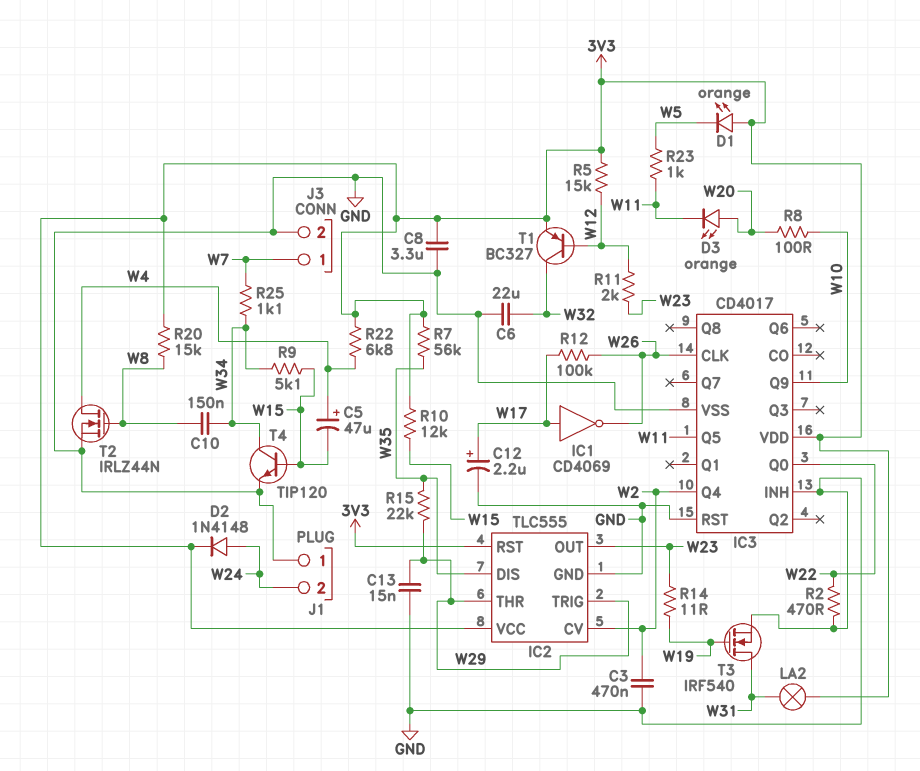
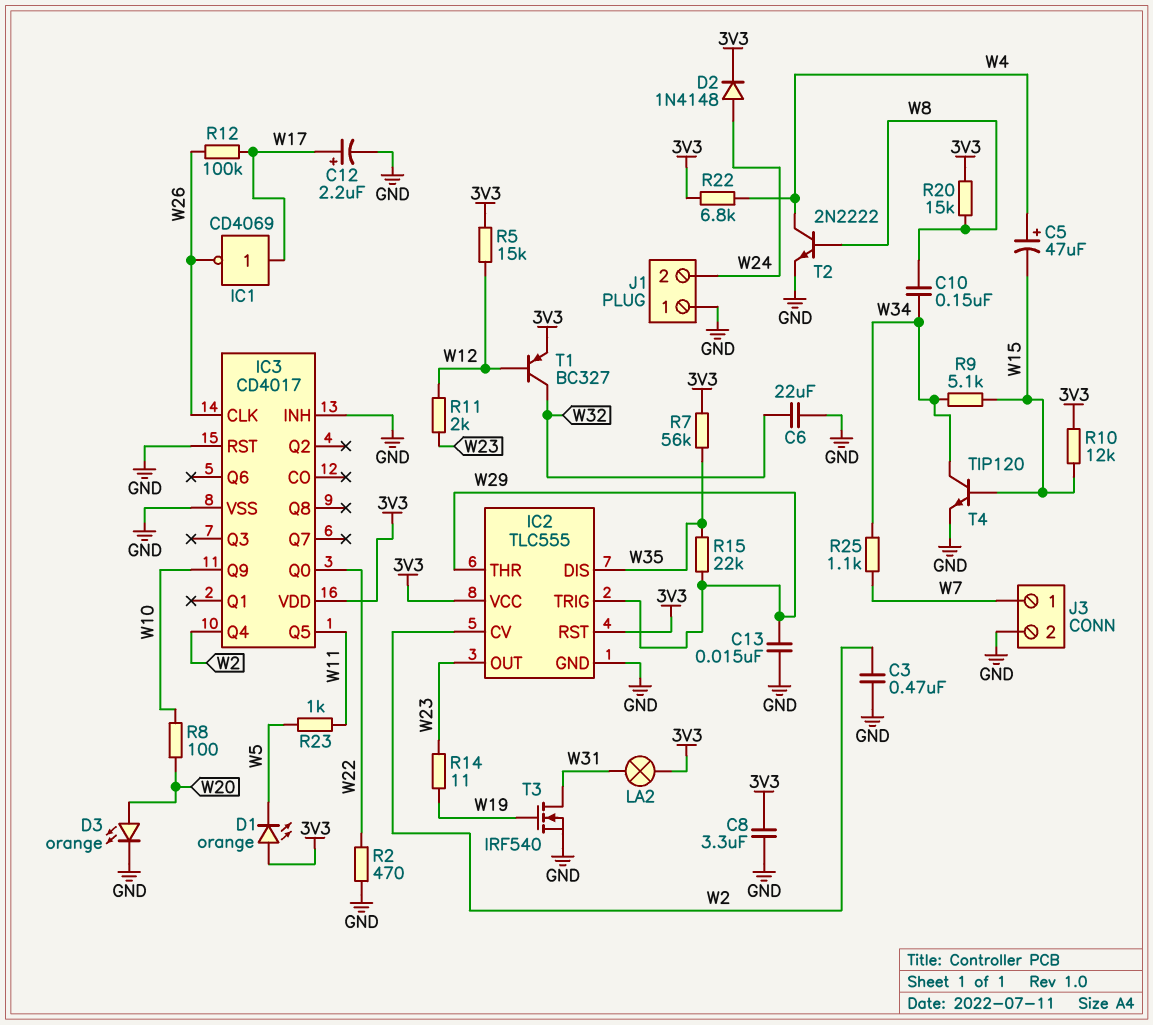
D3: LED orange (A W20, K W11) -> LED orange (A W20, K GND)
T2: NMOS IRLZ44N (G W8, D W4, S GND) -> NPN 2N2222 (B W8, C W4, E GND)

